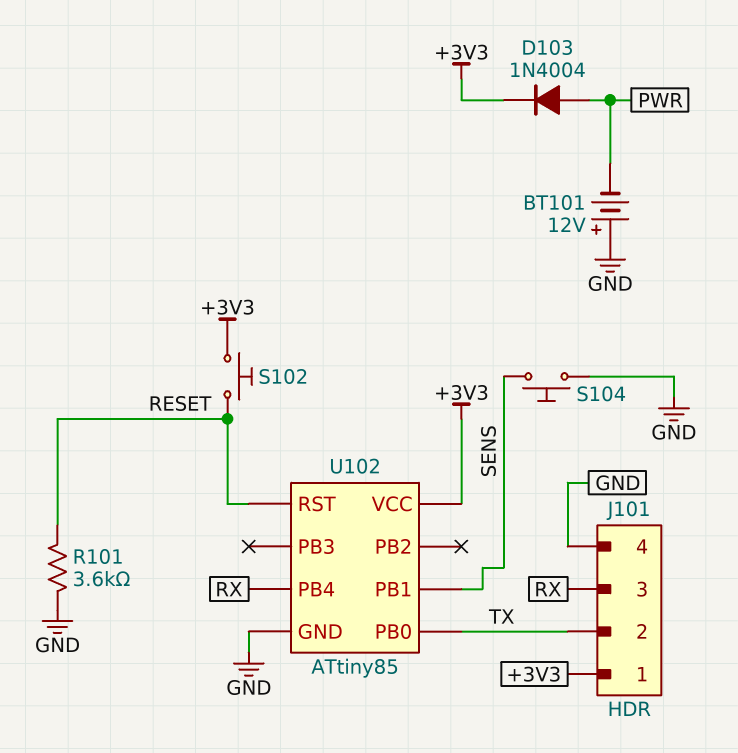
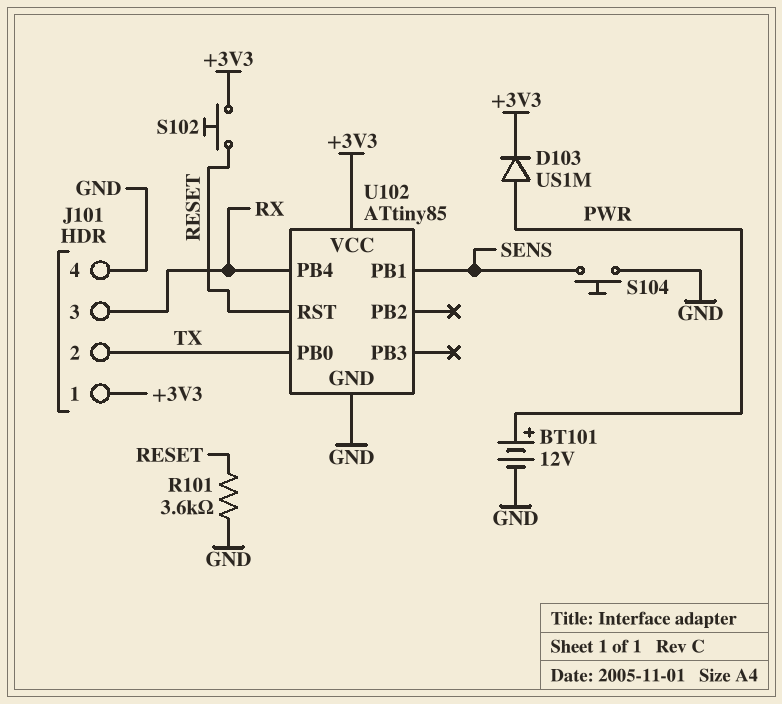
BT101: 12V (plus GND, minus PWR) -> 12V (plus PWR, minus GND)
D103: diode 1N4004 (A PWR, K +3V3) -> diode US1M (A PWR, K +3V3)

